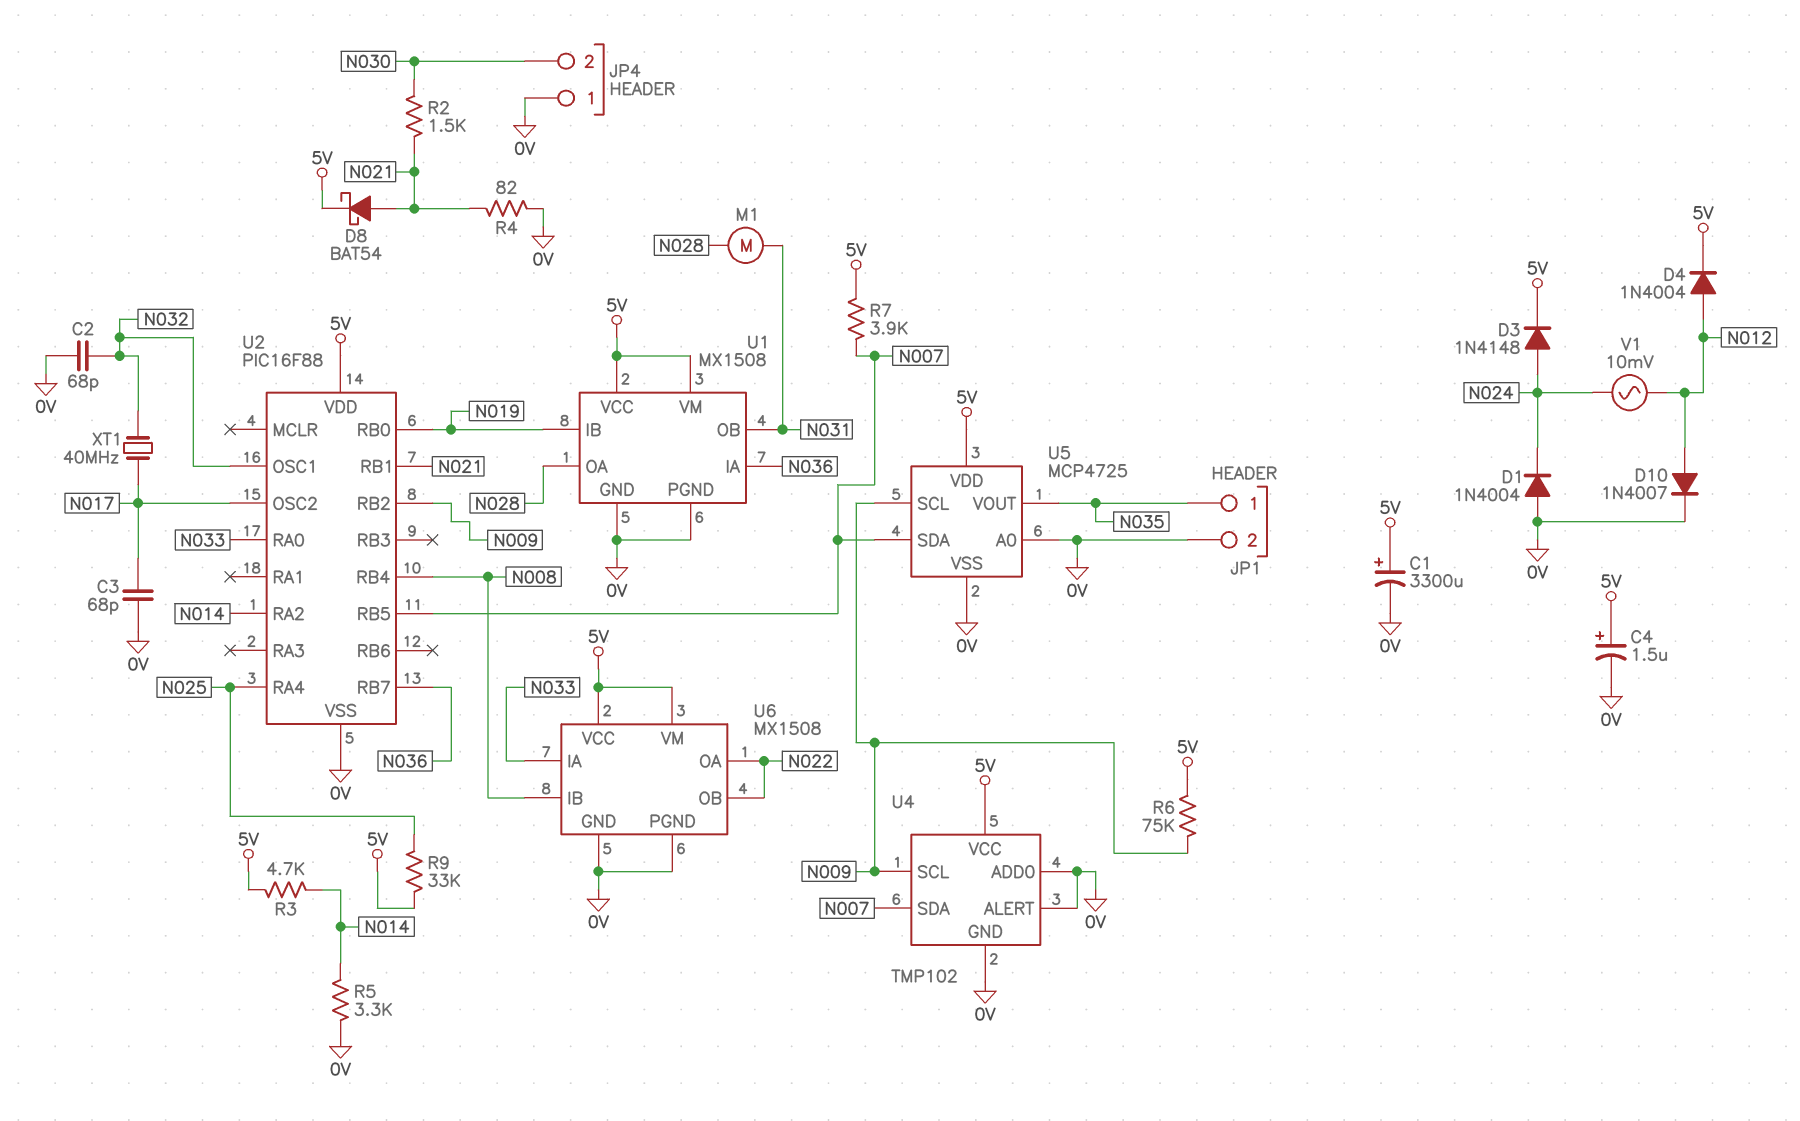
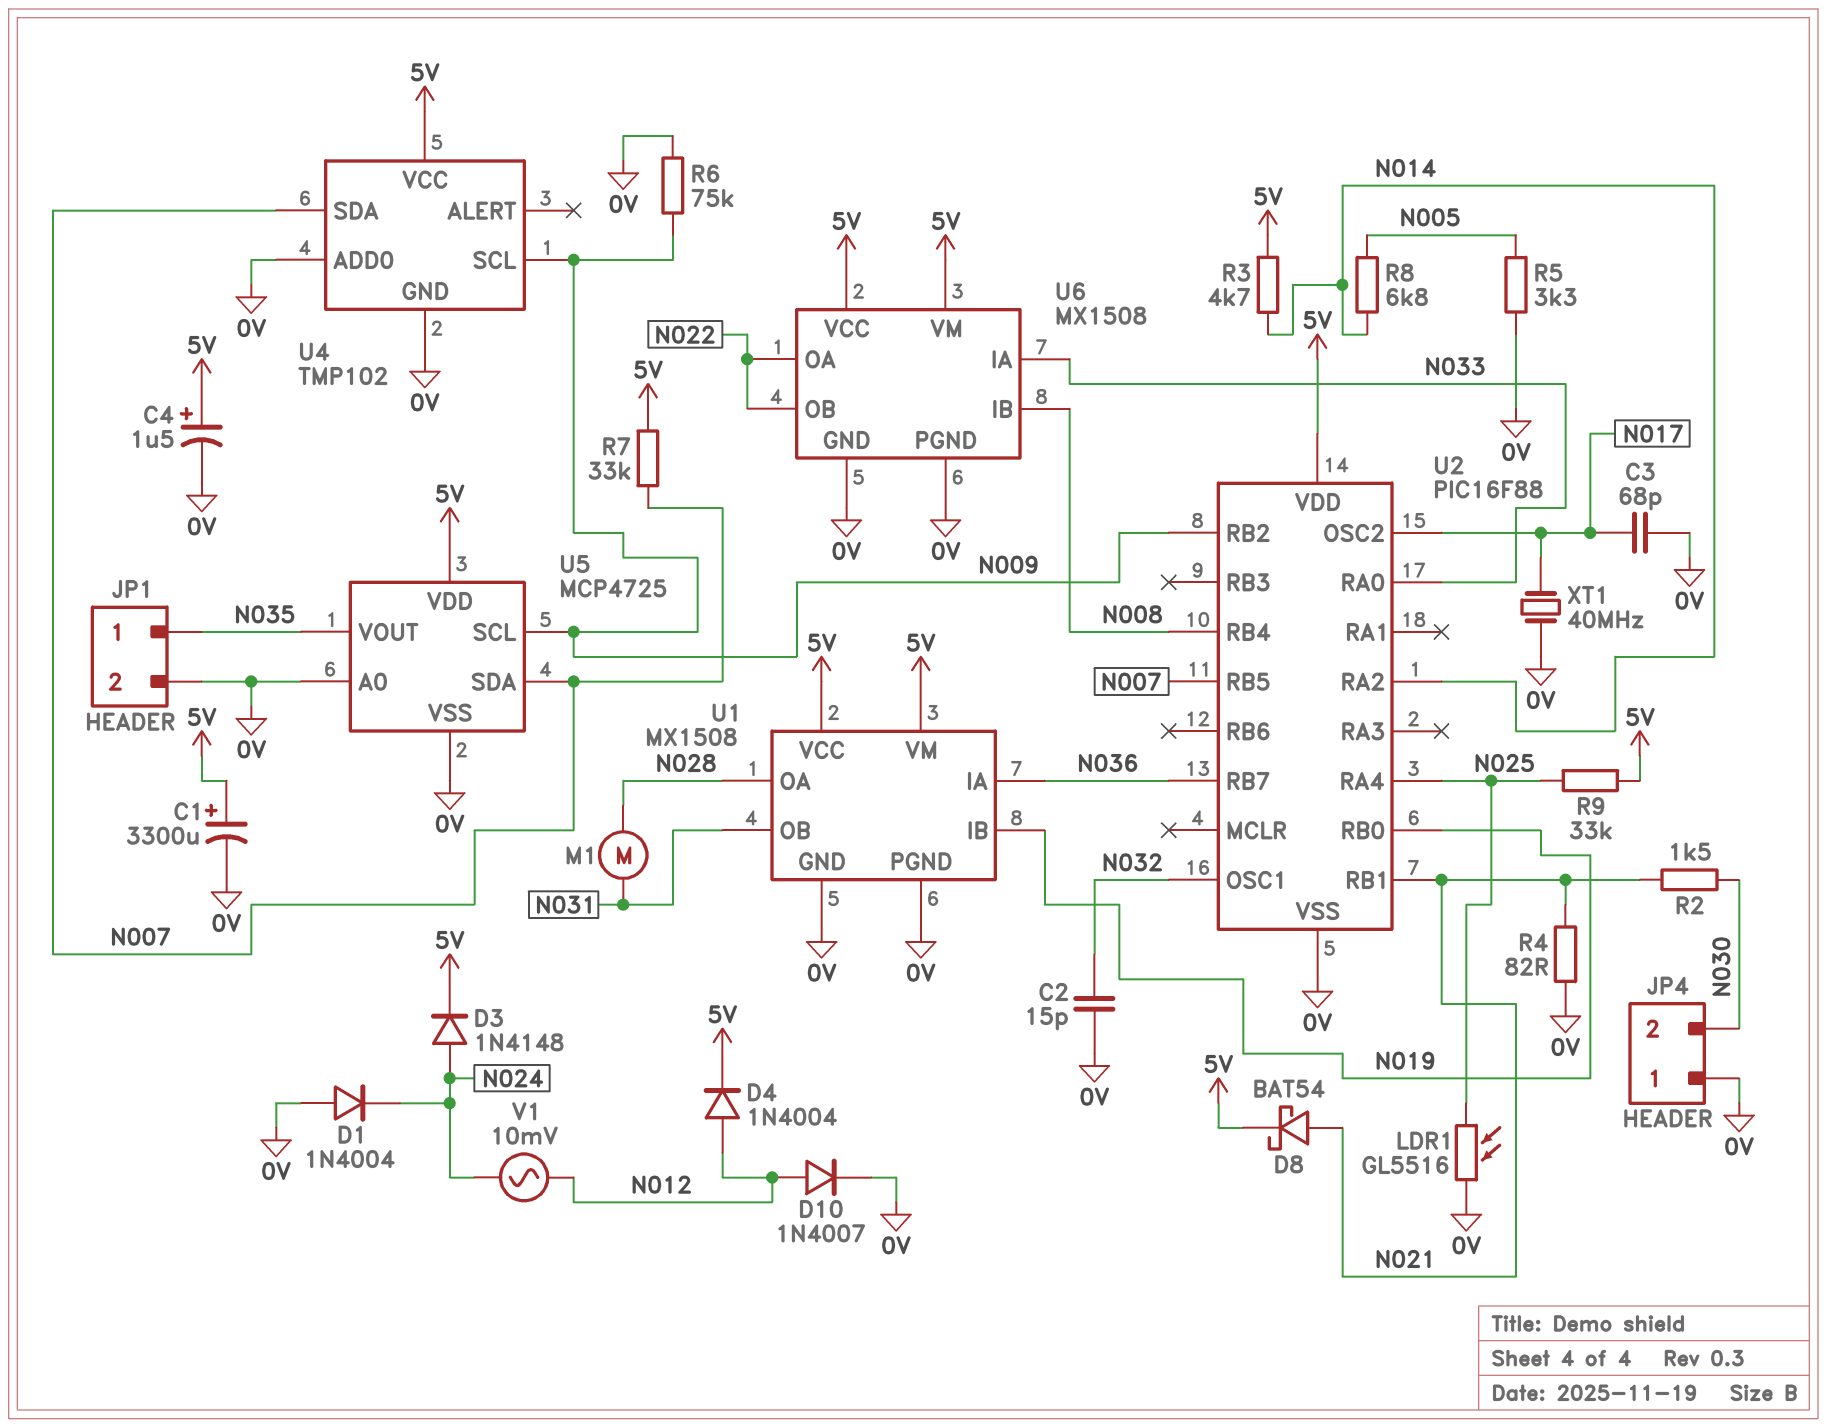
C2: 68pF (0V, N032) -> 15pF (0V, N032)
LDR1: none -> GL5516 (0V, N025)
R5: 3.3k (0V, N014) -> 3.3k (0V, N005)
R6: 75k (5V, N009) -> 75k (0V, N009)
R7: 3.9k (5V, N007) -> 33k (5V, N007)
R8: none -> 6.8k (N005, N014)
U4 pin ALERT: 0V -> none
XT1: 40MHz (N017, N032) -> 40MHz (0V, N017)

